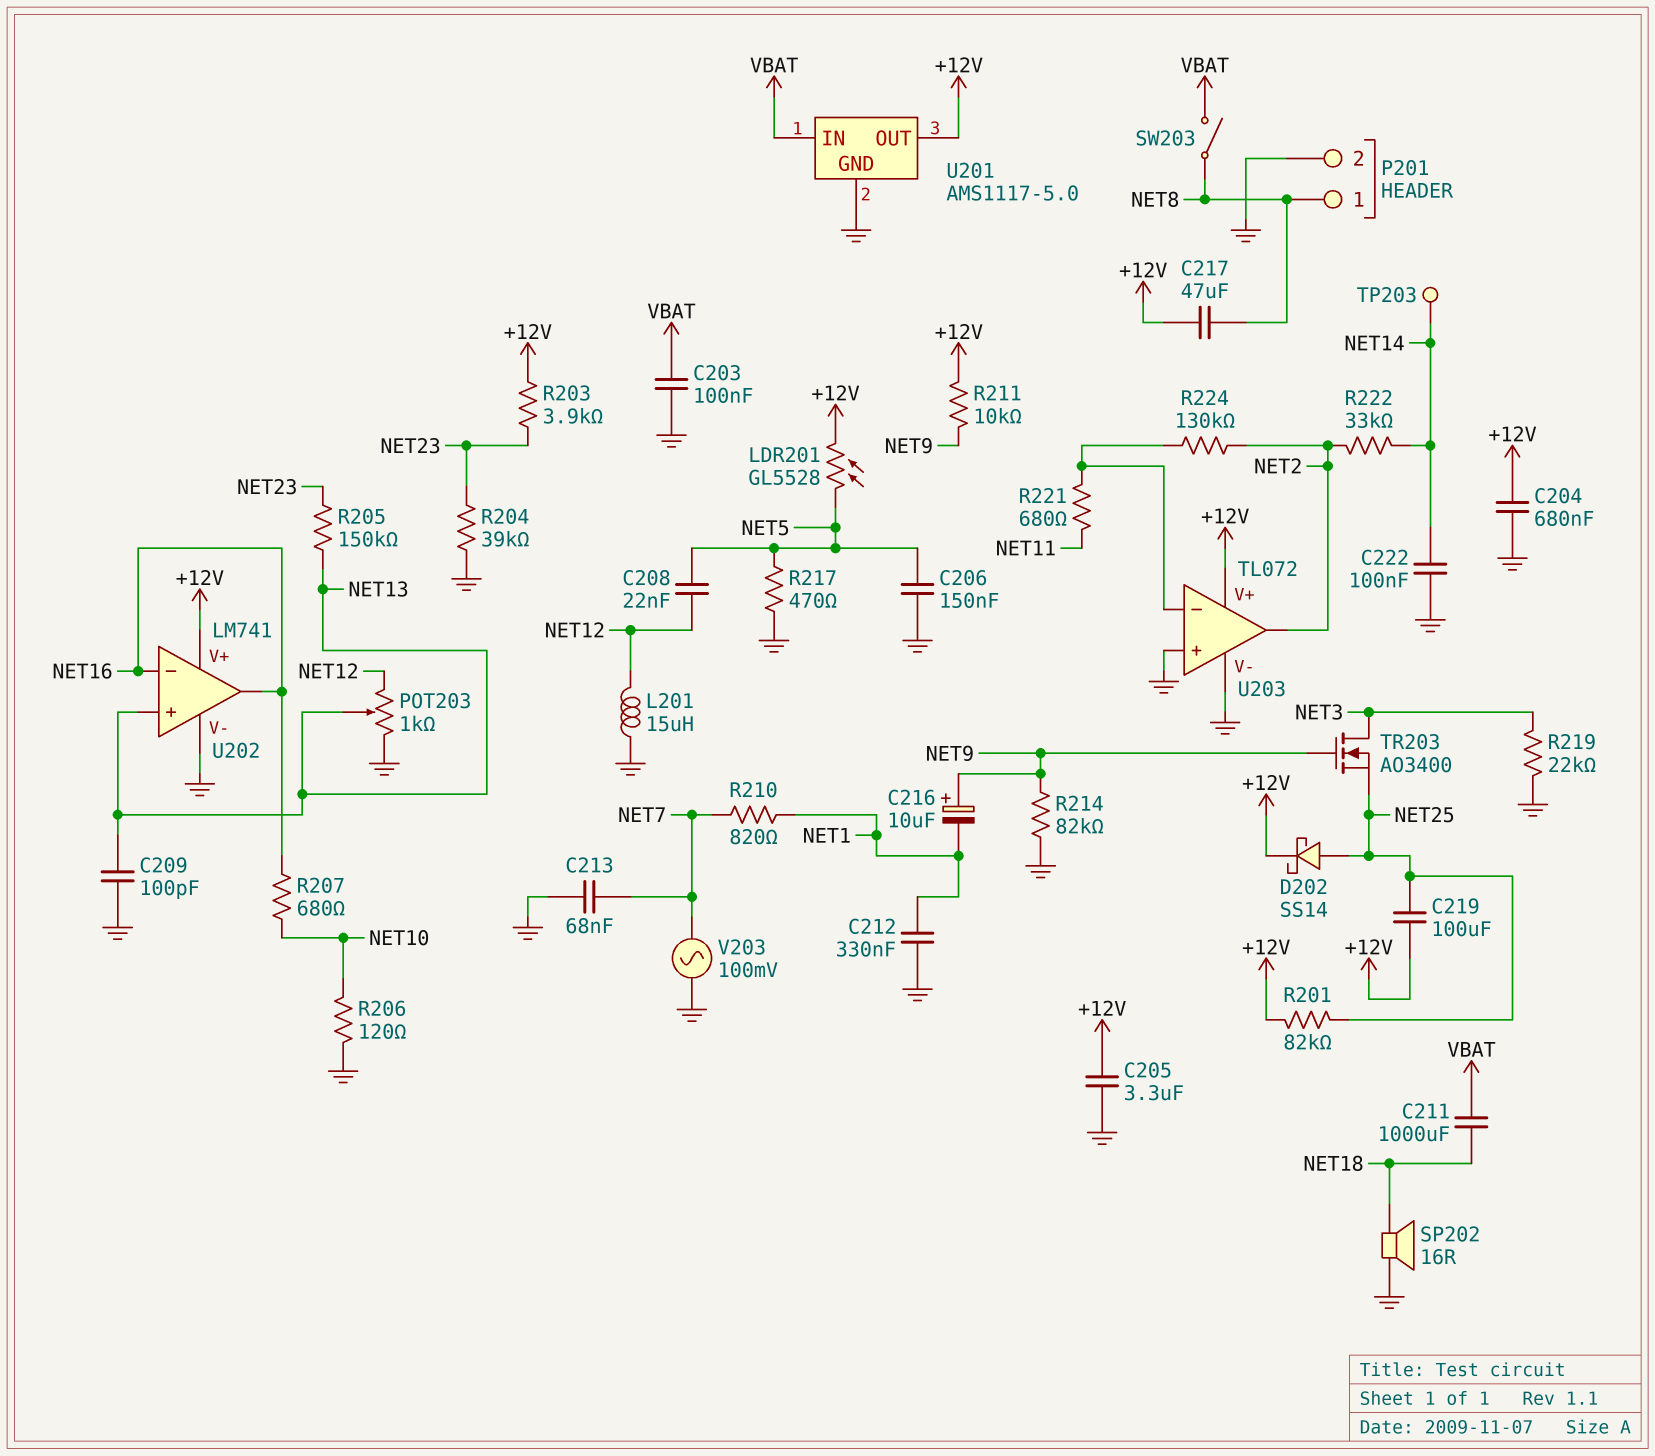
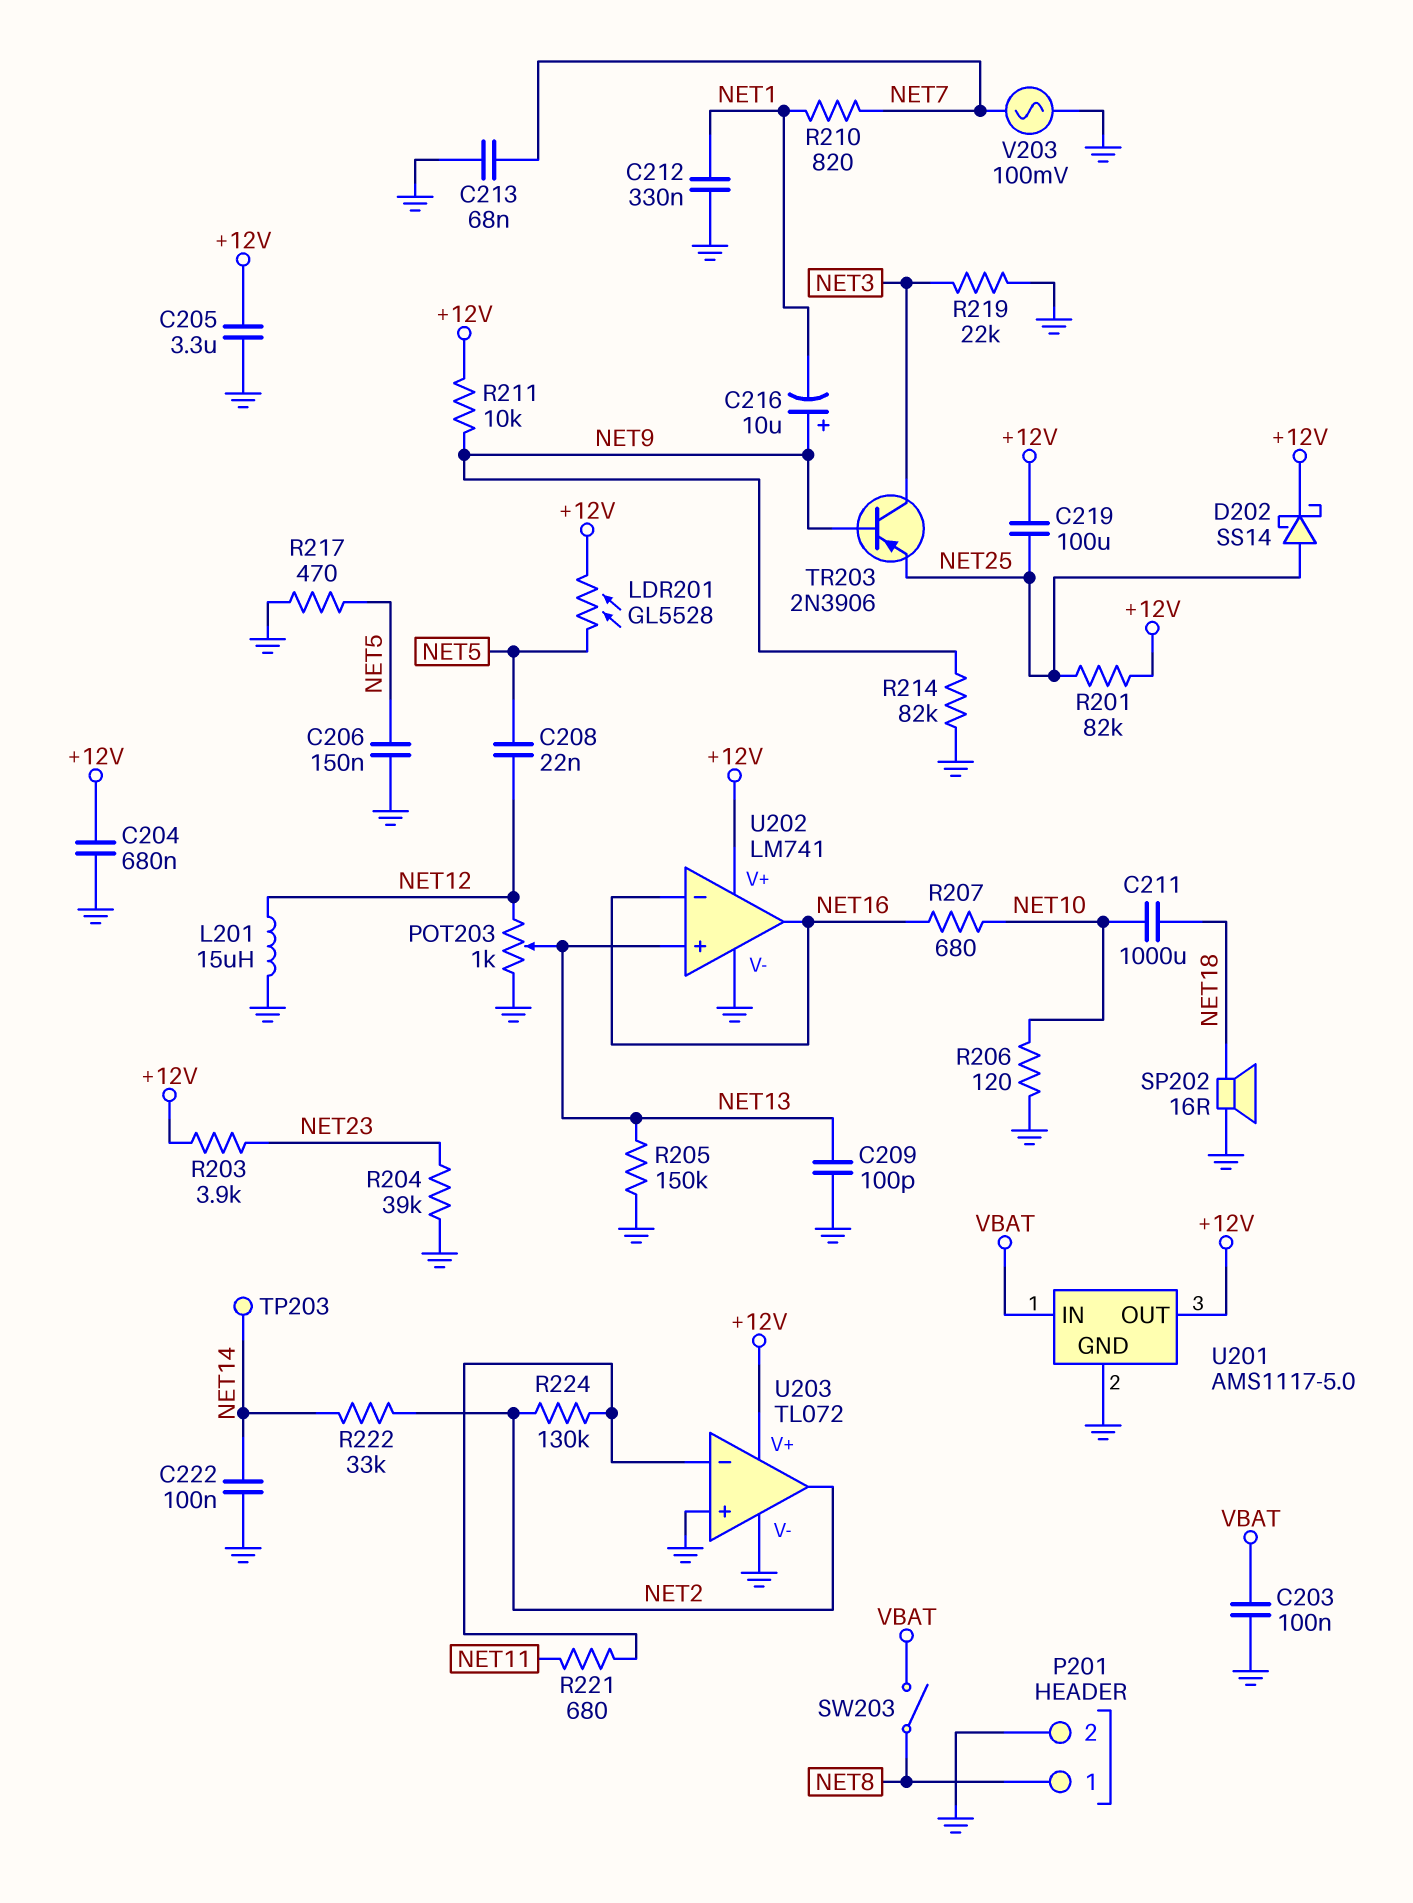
C211: 1000uF (NET18, VBAT) -> 1000uF (NET10, NET18)
C217: 47uF (+12V, NET8) -> none
R205: 150k (NET13, NET23) -> 150k (GND, NET13)
TR203: NMOS AO3400 (G NET9, D NET3, S NET25) -> PNP 2N3906 (B NET9, C NET3, E NET25)

